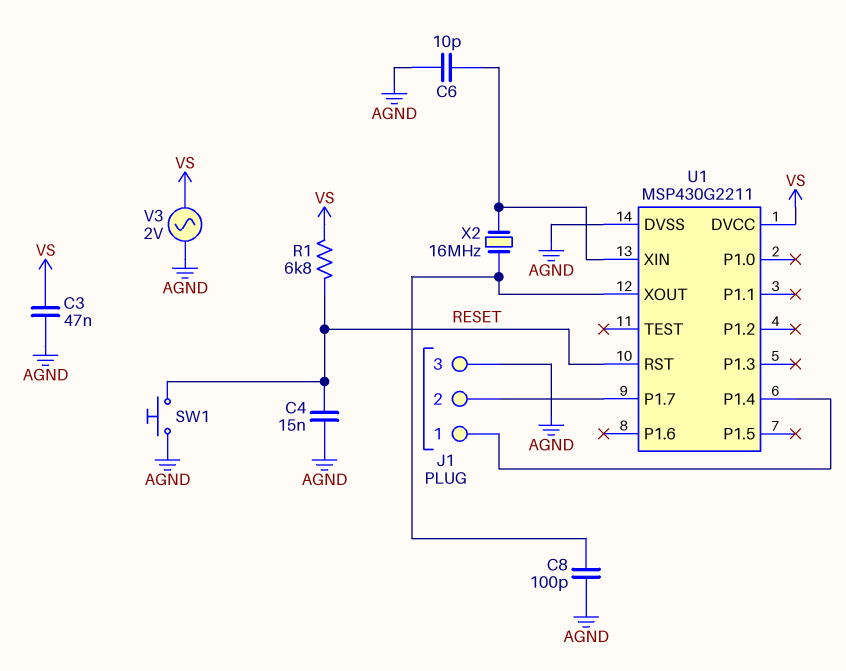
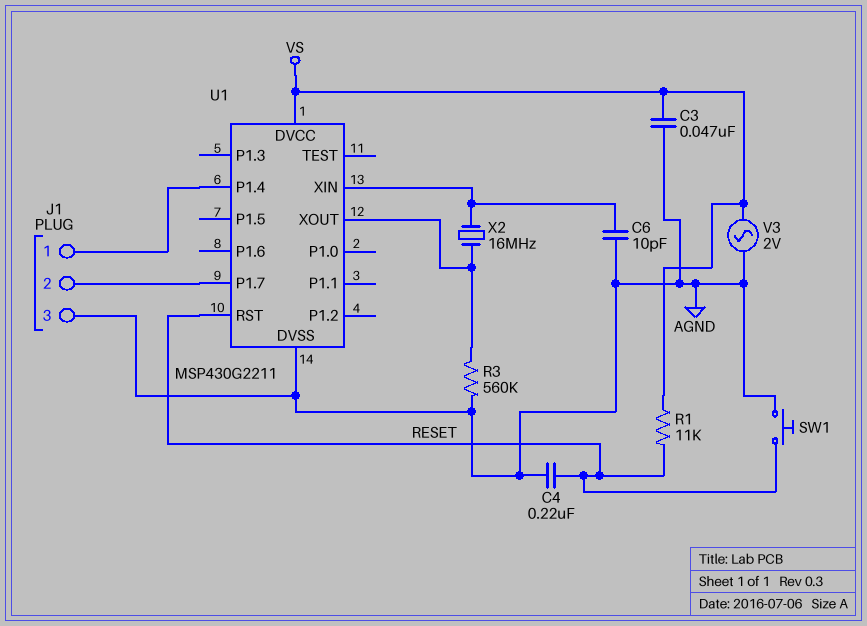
C4: 15nF (AGND, RESET) -> 220nF (AGND, RESET)
C8: 100pF (AGND, U1/XOUT) -> none
R1: 6.8k (RESET, VS) -> 11k (RESET, VS)
R3: none -> 560k (AGND, U1/XOUT)

